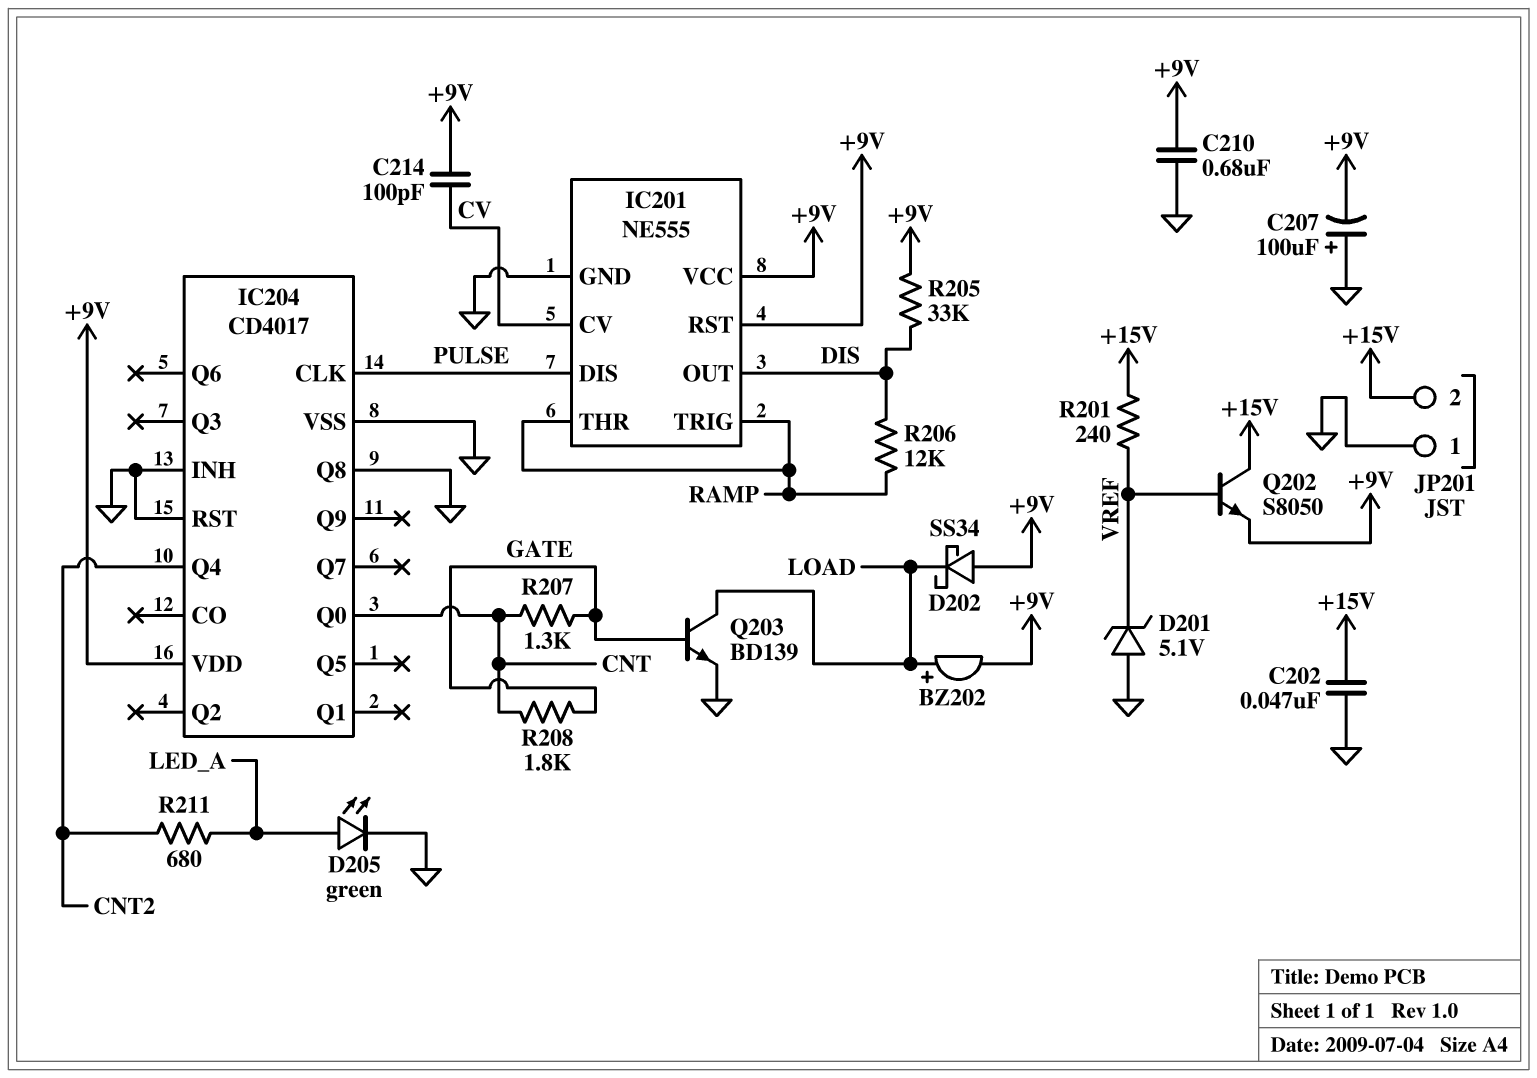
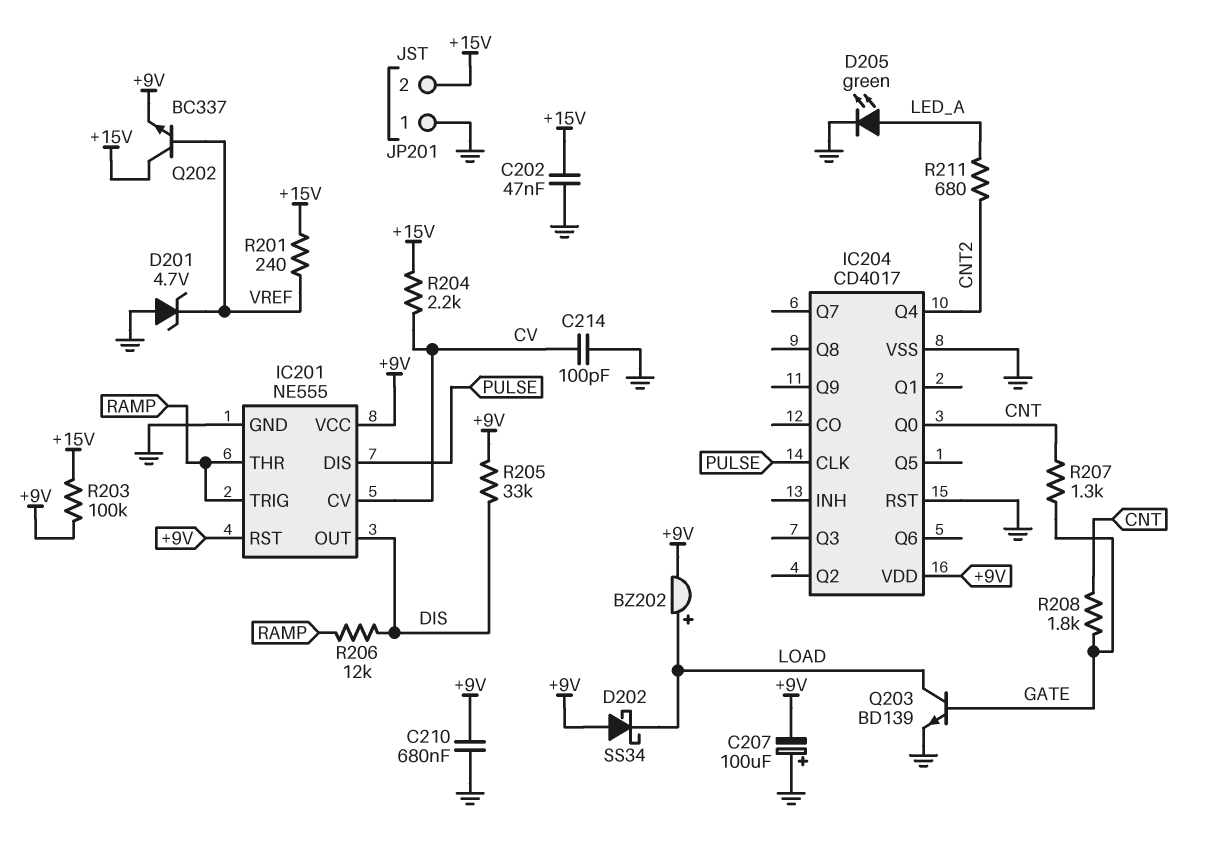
C214: 100pF (+9V, CV) -> 100pF (CV, GND)
D201: zener 5.1V (A GND, K VREF) -> zener 4.7V (A GND, K VREF)
IC204 pin INH: GND -> none
IC204 pin Q8: GND -> none
Q202: NPN S8050 (B VREF, C +15V, E +9V) -> NPN BC337 (B VREF, C +15V, E +9V)
R203: none -> 100k (+9V, +15V)
R204: none -> 2.2k (+15V, CV)

